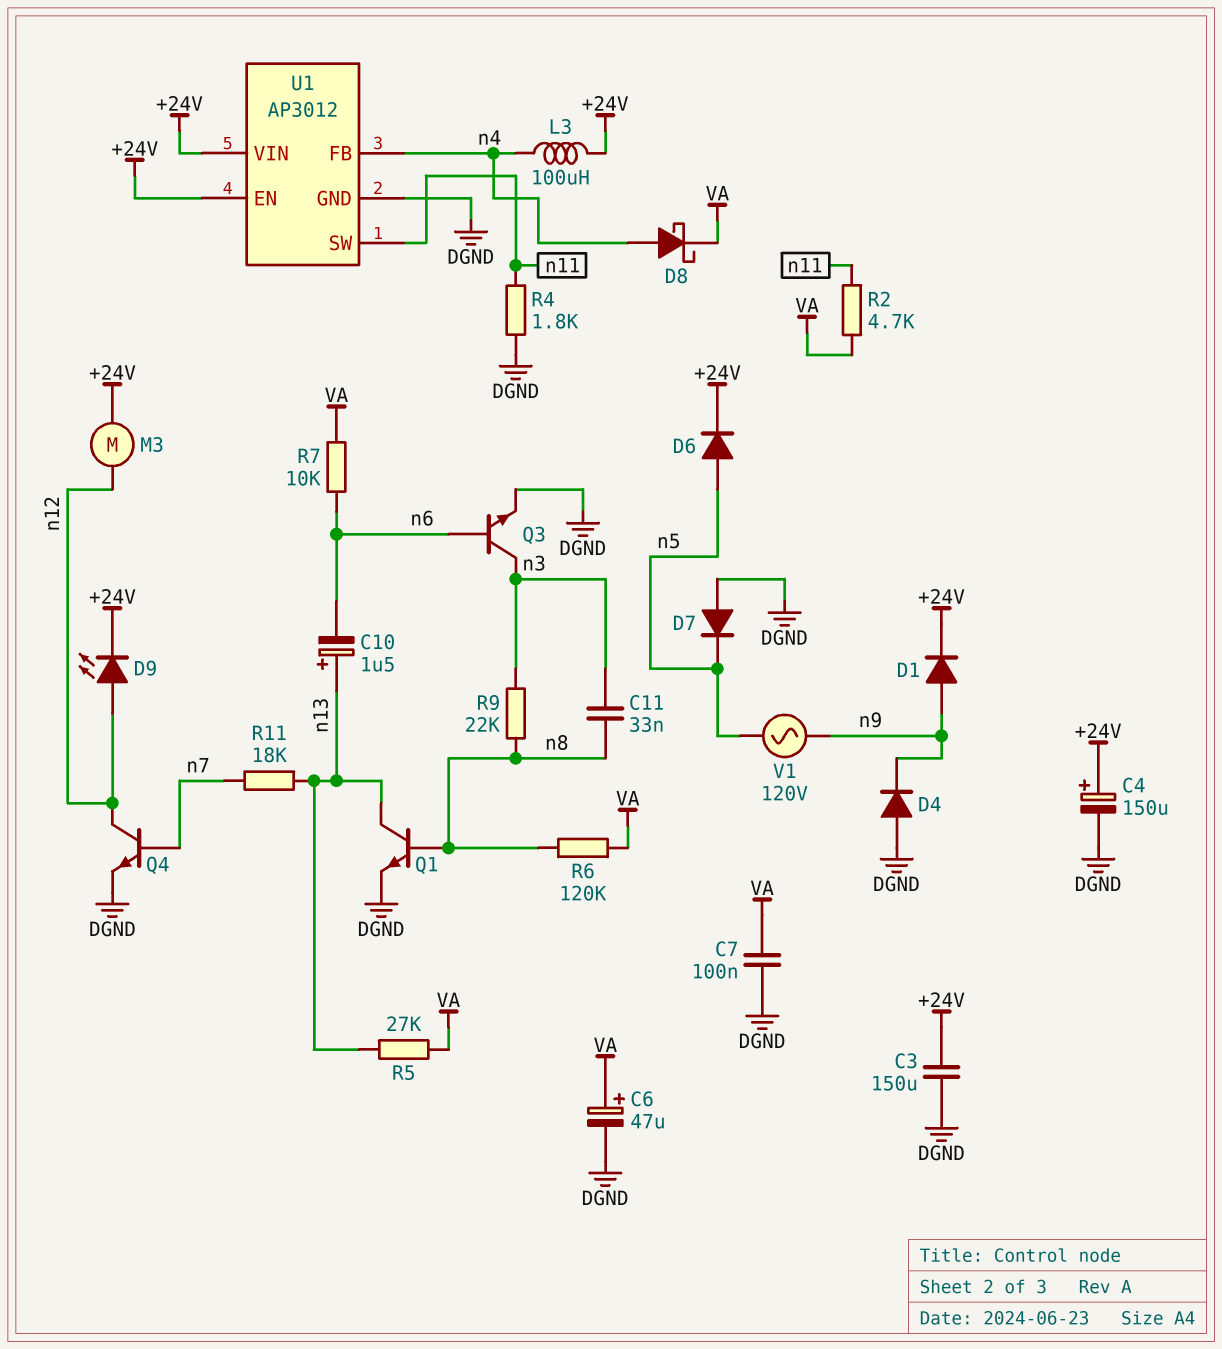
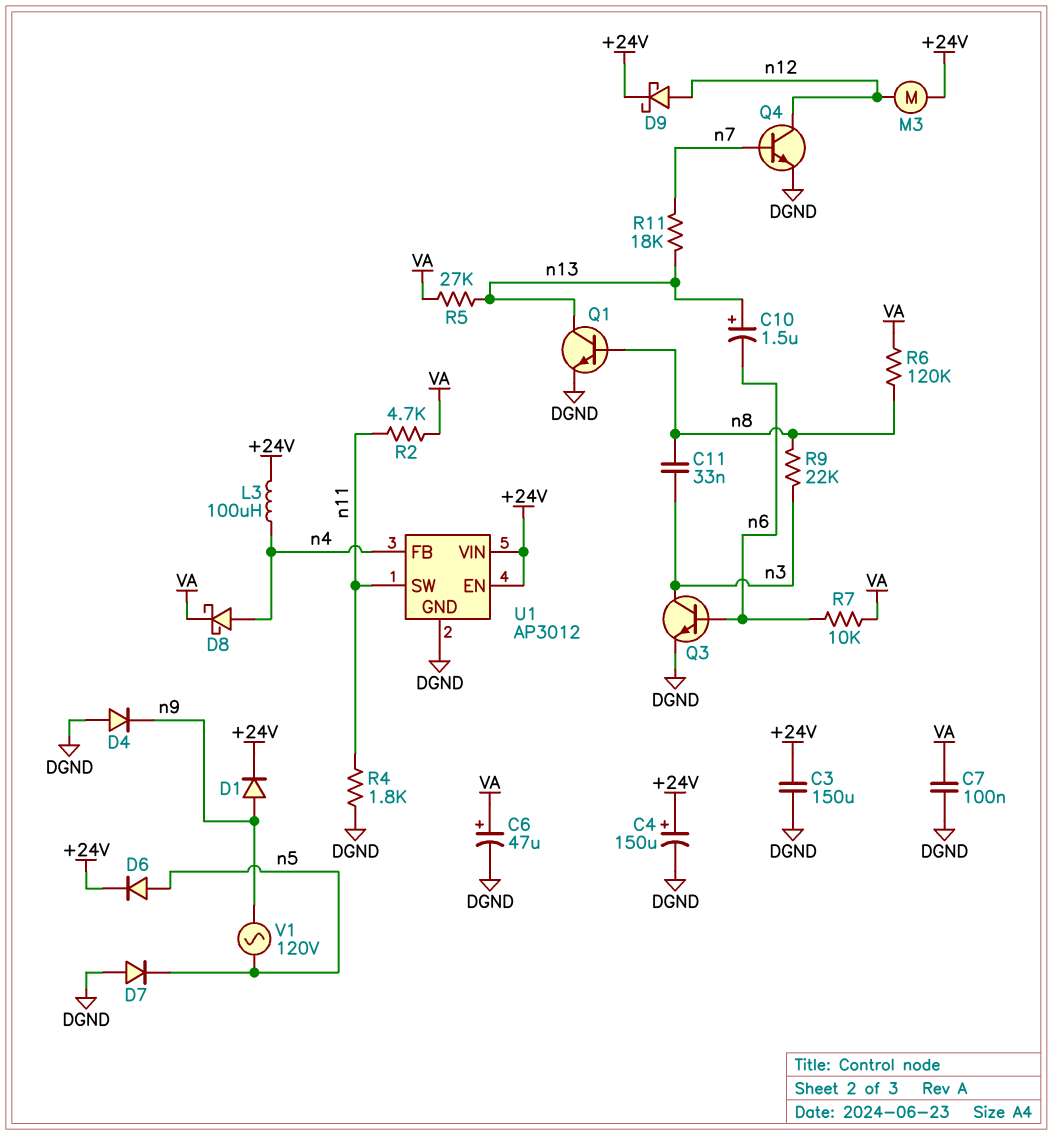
D9: LED (A n12, K +24V) -> schottky (A n12, K +24V)

